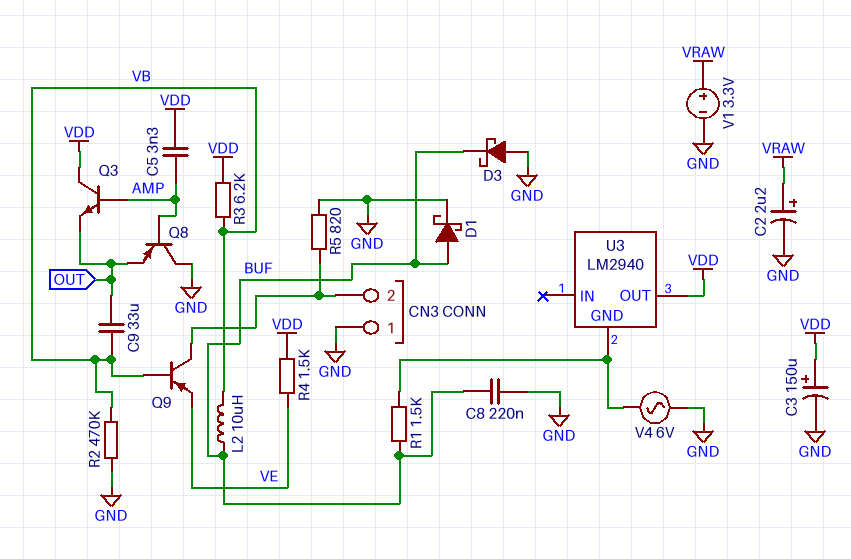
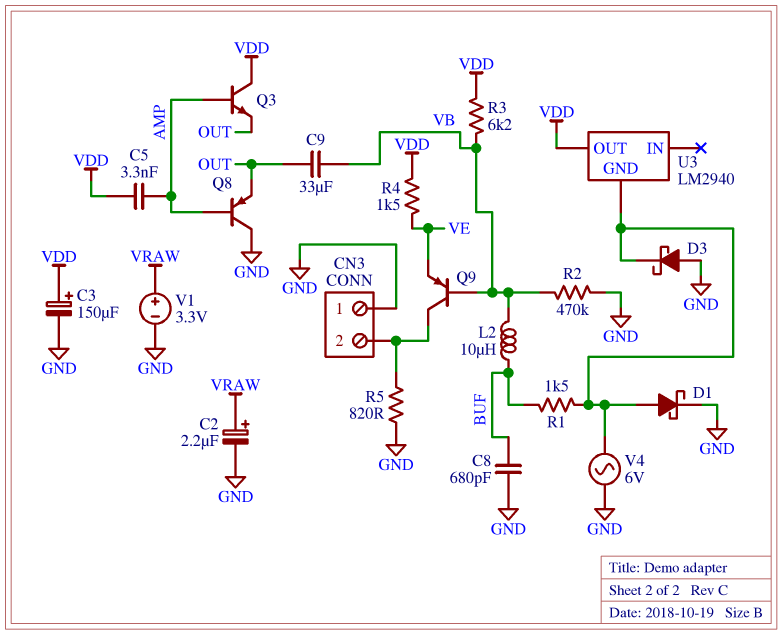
C8: 220nF (BUF, GND) -> 680pF (BUF, GND)
D1: schottky (A BUF, K GND) -> schottky (A U3/GND, K GND)
D3: schottky (A GND, K BUF) -> schottky (A GND, K U3/GND)

